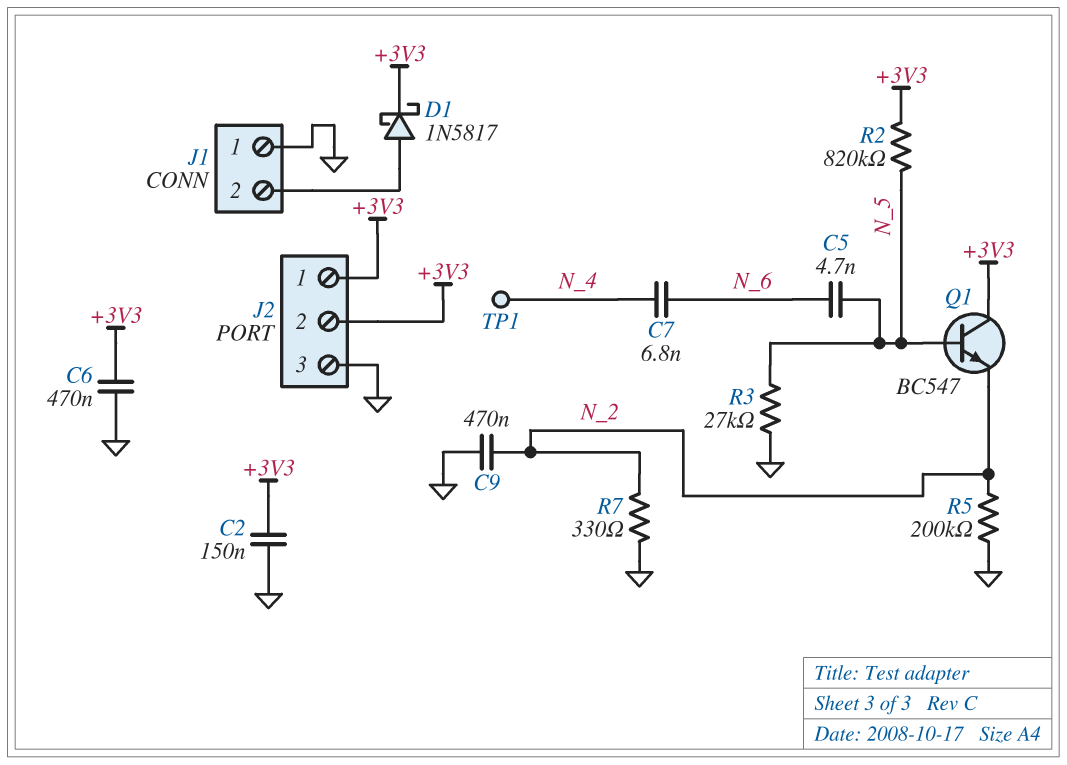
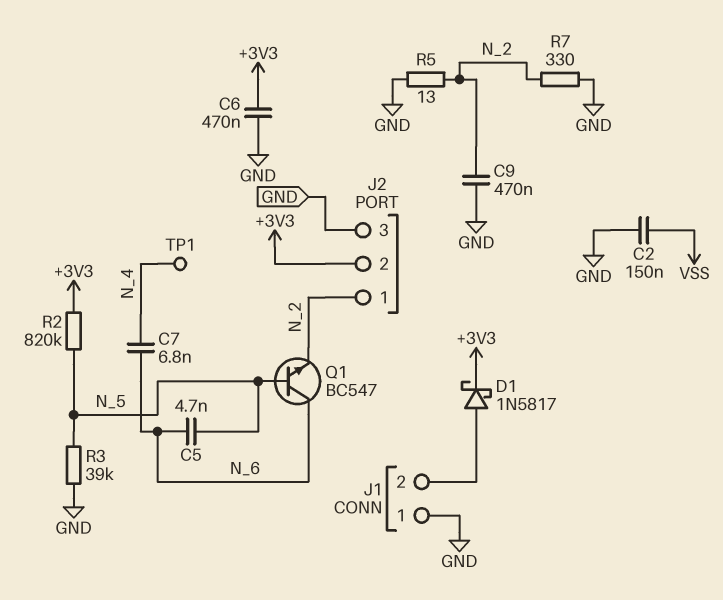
C2: 150nF (+3V3, GND) -> 150nF (GND, VSS)
J2 pin 1: +3V3 -> N_2
Q1: NPN BC547 (B N_5, C +3V3, E N_2) -> NPN BC547 (B N_5, C N_6, E N_2)
R3: 27k (GND, N_5) -> 39k (GND, N_5)
R5: 200k (GND, N_2) -> 13 (GND, N_2)

